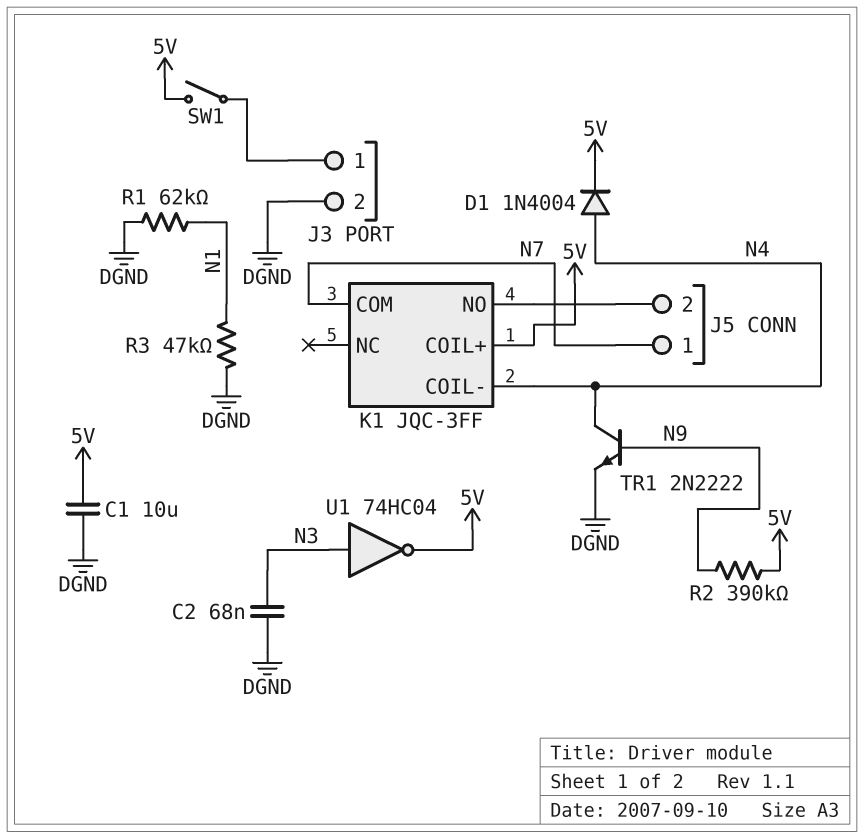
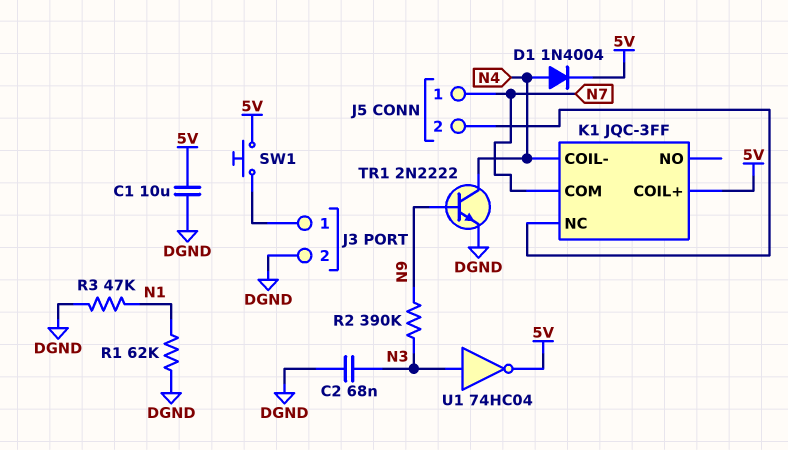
K1 pin NC: none -> J5/2
K1 pin NO: J5/2 -> none
R2: 390k (5V, N9) -> 390k (N3, N9)
SW1: switch (5V, J3/1) -> button (5V, J3/1)

